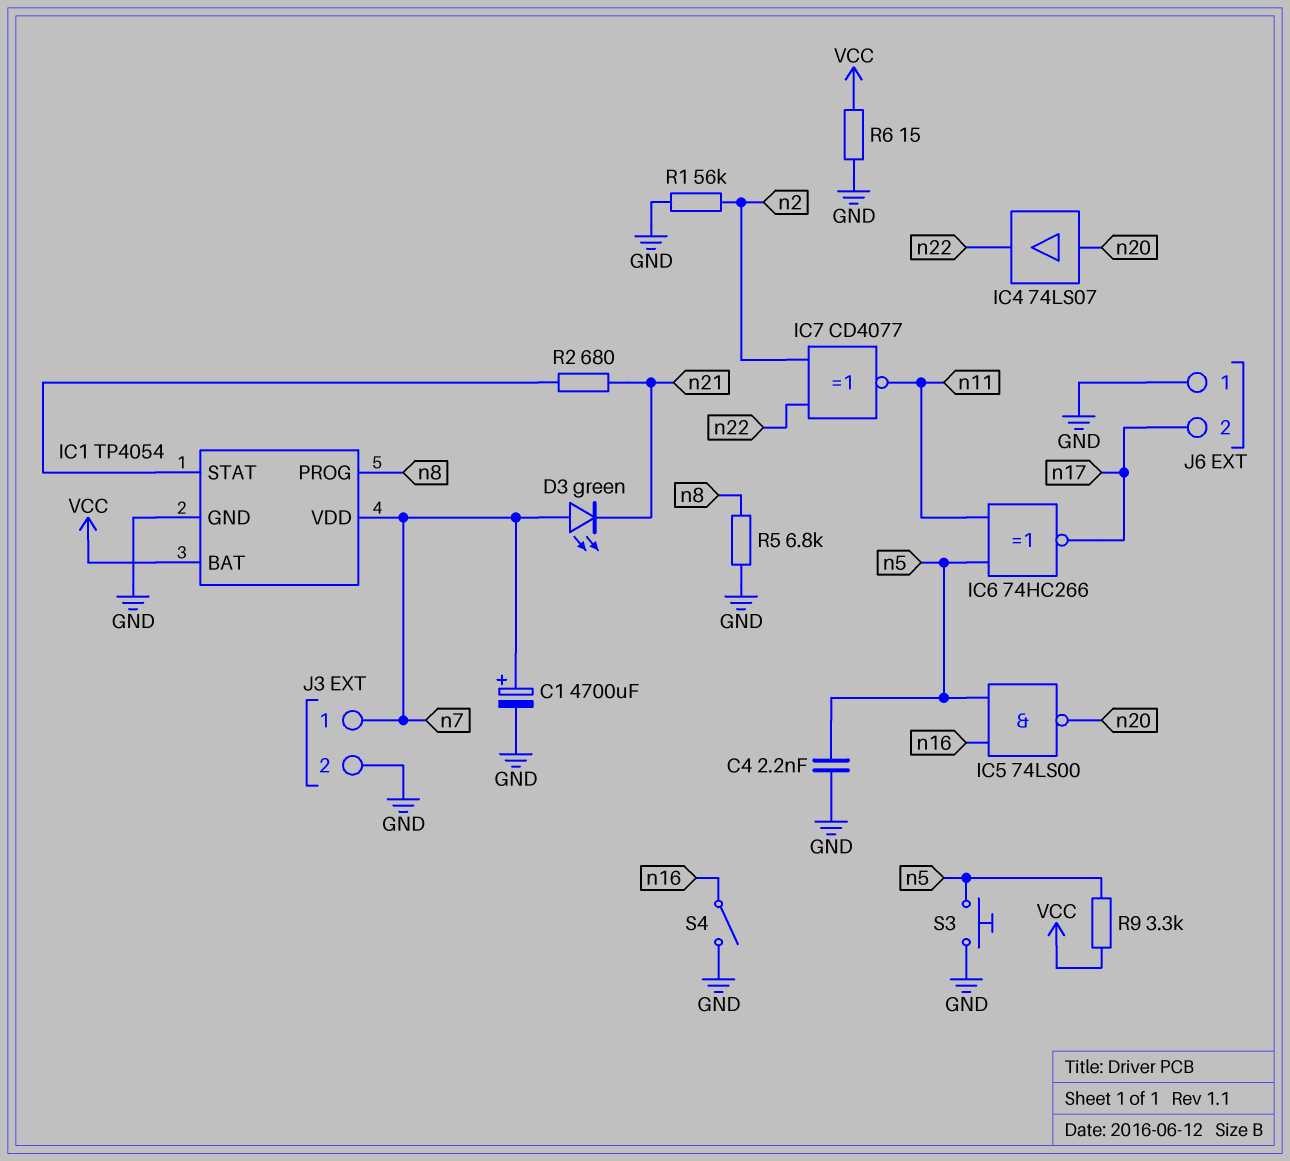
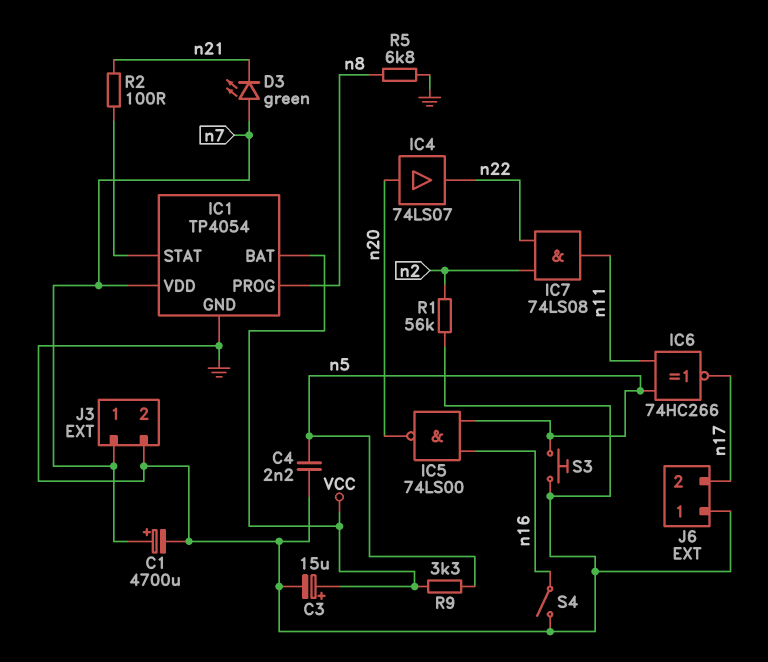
C3: none -> 15uF (plus VCC, minus GND)
IC7: XNOR CD4077 (in n2, in n22, out n11) -> AND 74LS08 (in n2, in n22, out n11)
R2: 680 (IC1/STAT, n21) -> 100 (IC1/STAT, n21)
R6: 15 (GND, VCC) -> none

